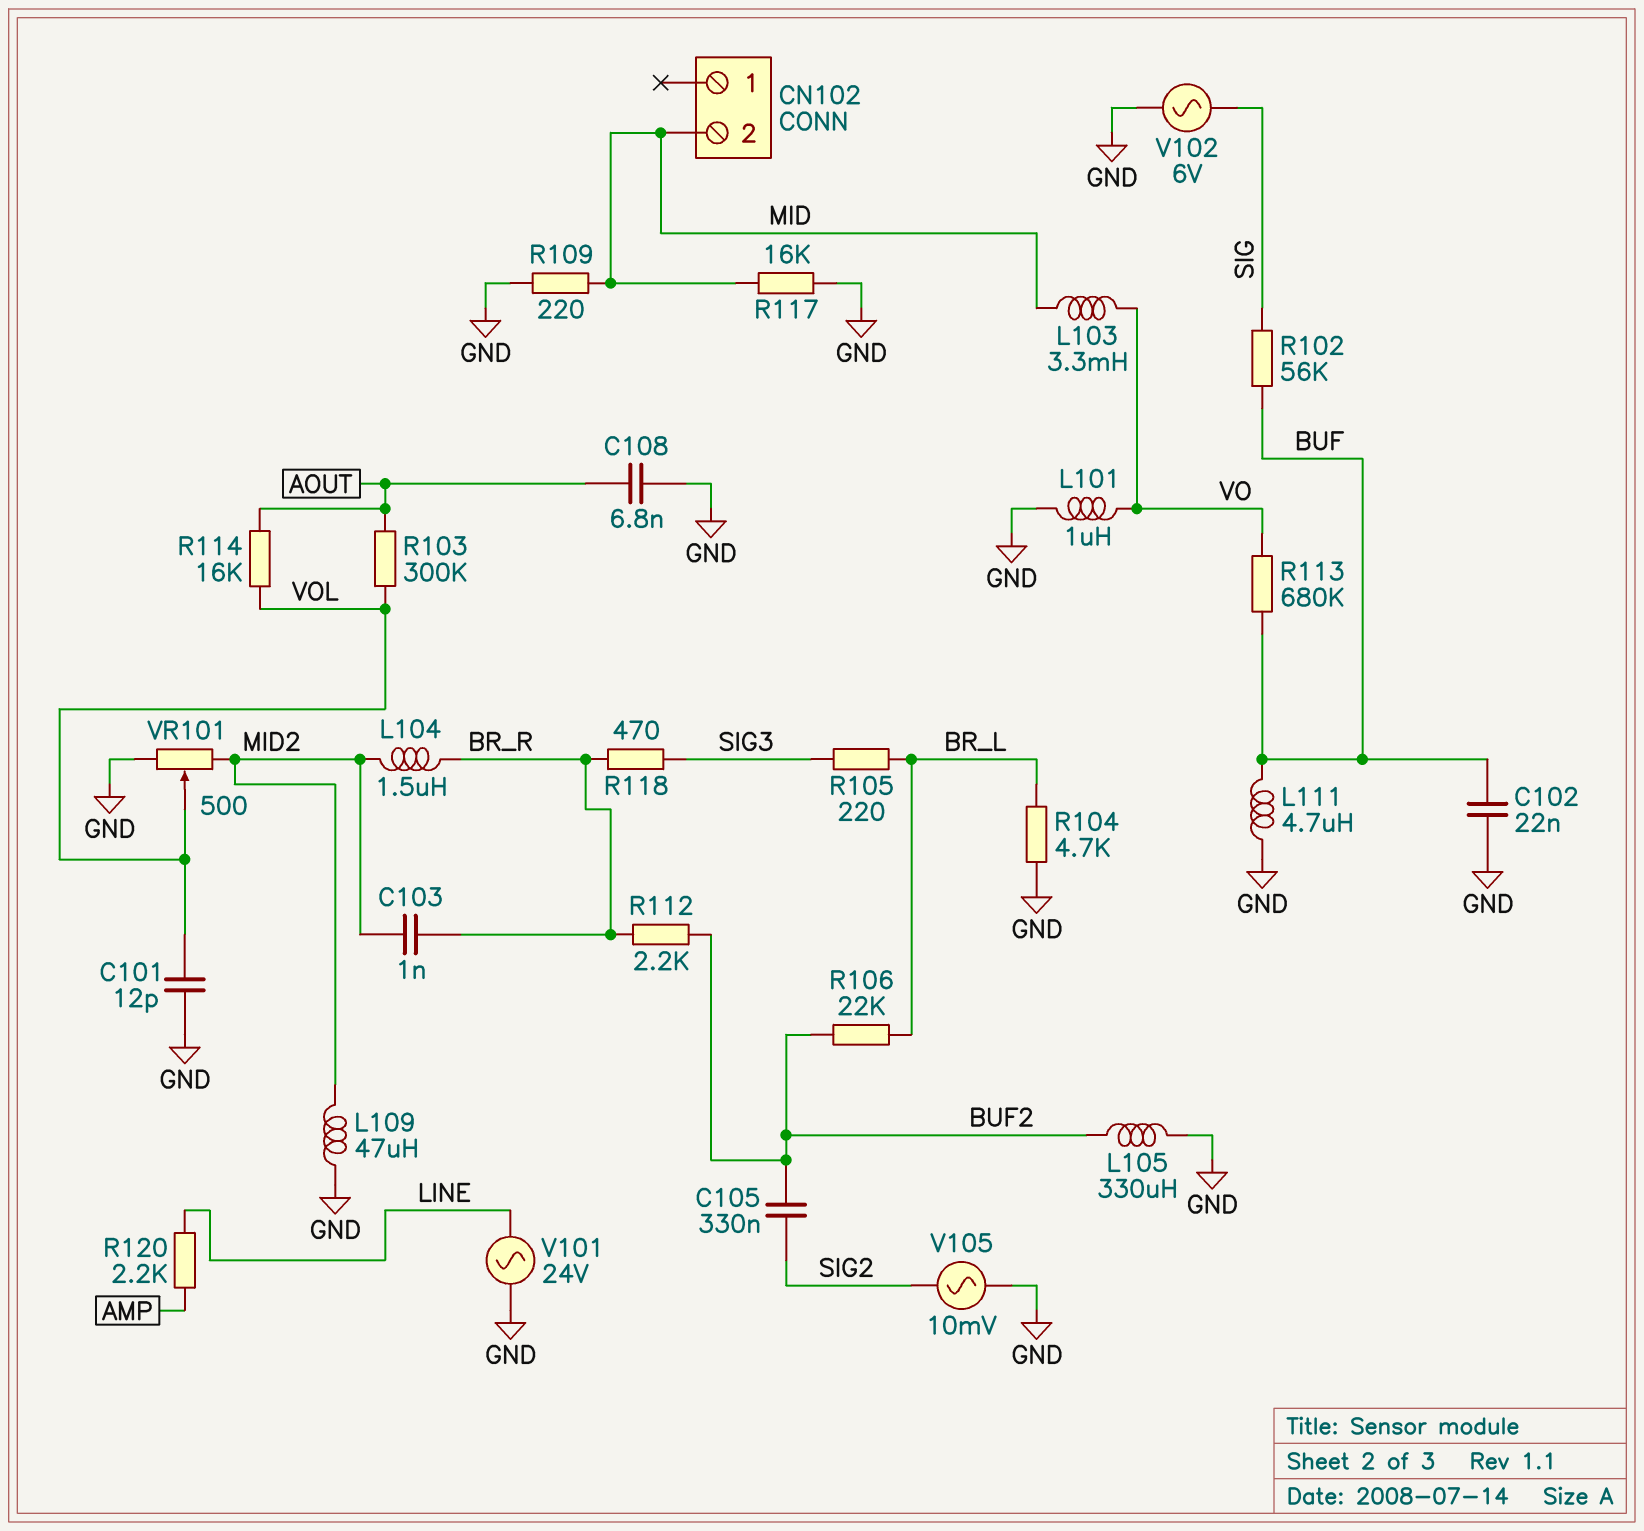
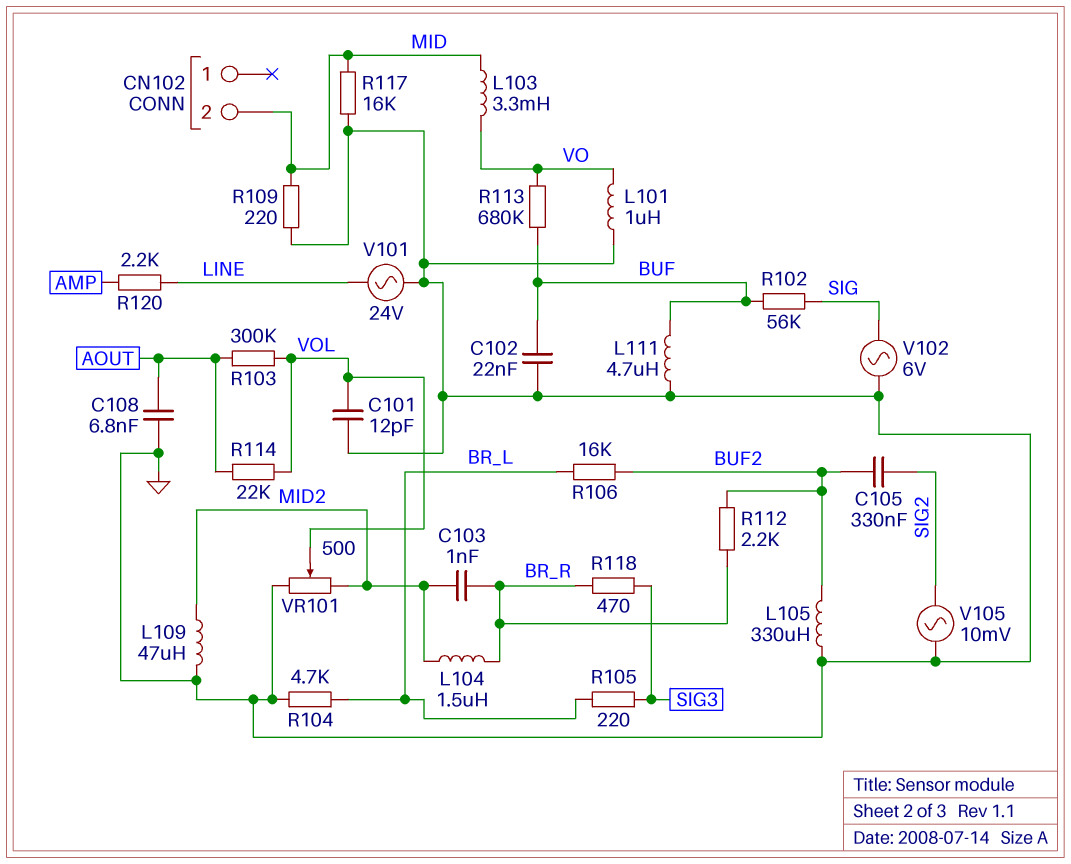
R106: 22k (BR_L, BUF2) -> 16k (BR_L, BUF2)
R114: 16k (AOUT, VOL) -> 22k (AOUT, VOL)

